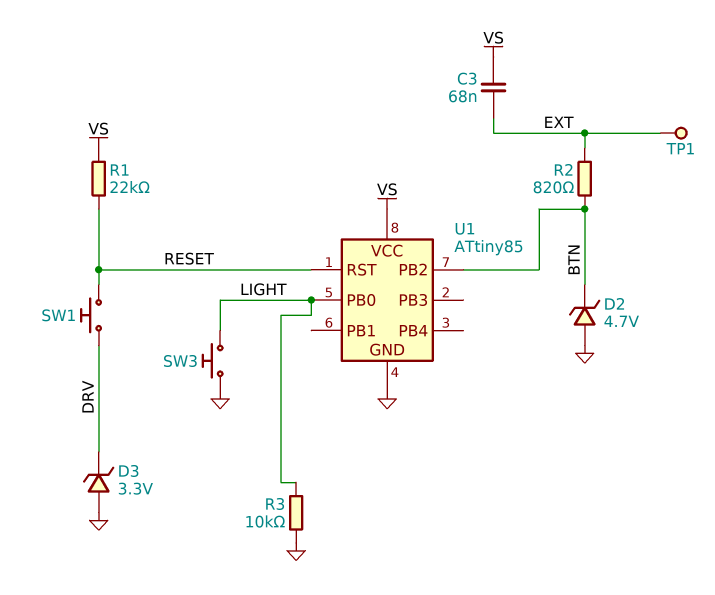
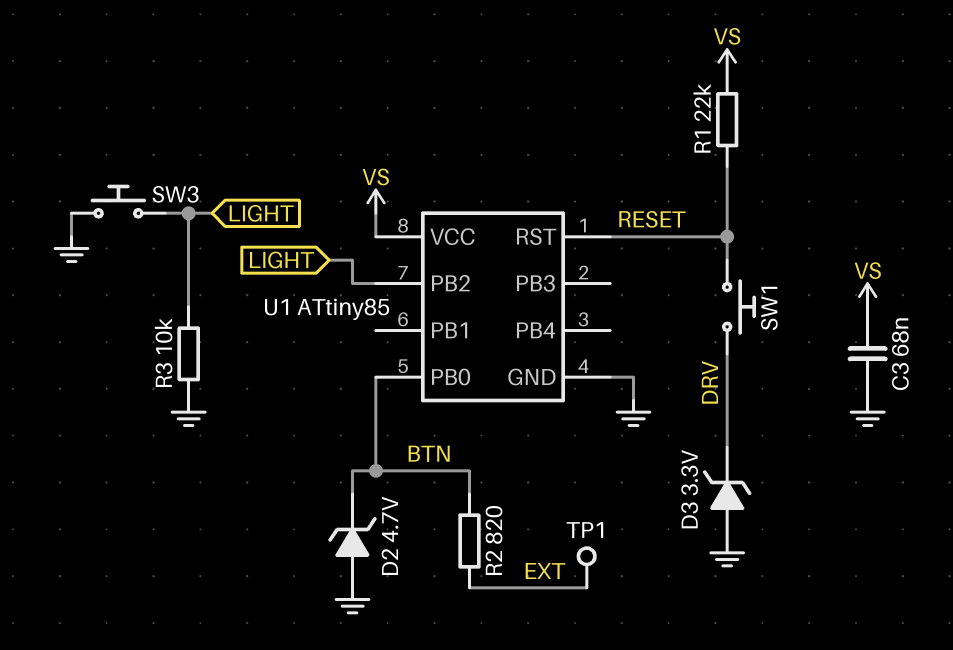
C3: 68nF (EXT, VS) -> 68nF (GND, VS)
U1 pin PB0: LIGHT -> BTN
U1 pin PB2: BTN -> LIGHT

